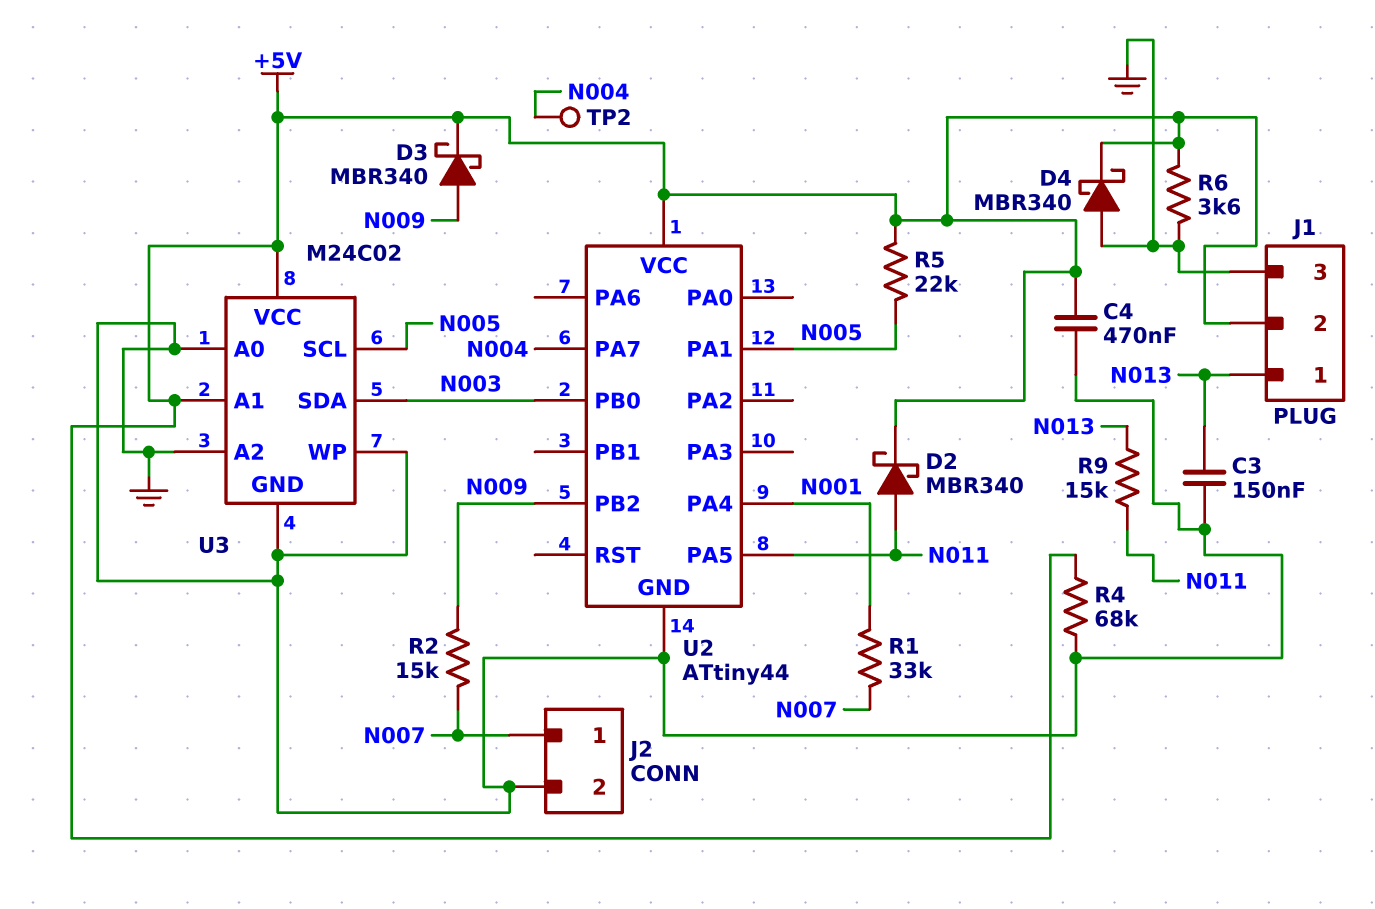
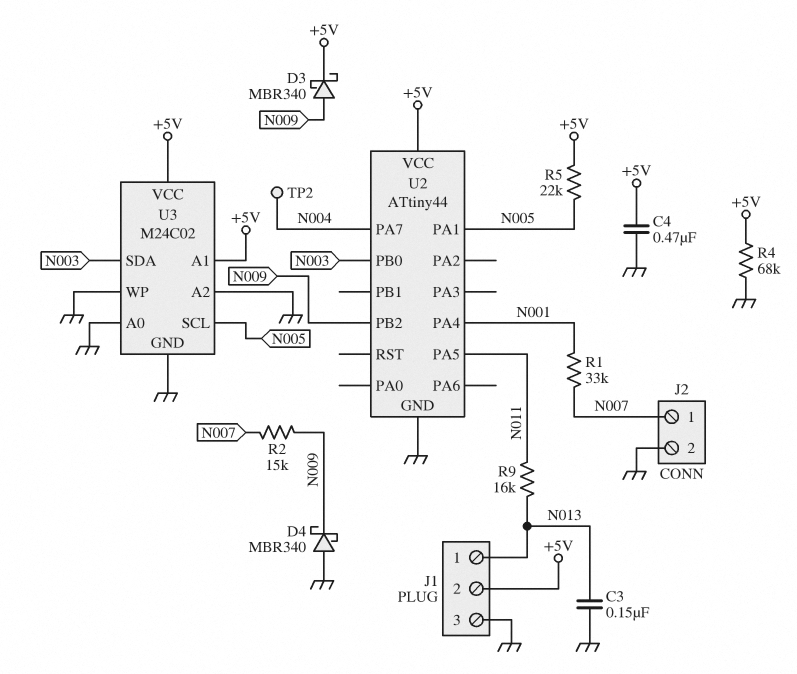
D2: schottky MBR340 (A N011, K +5V) -> none
D4: schottky MBR340 (A GND, K +5V) -> schottky MBR340 (A GND, K N009)
R6: 3.6k (+5V, GND) -> none
R9: 15k (N011, N013) -> 16k (N011, N013)

